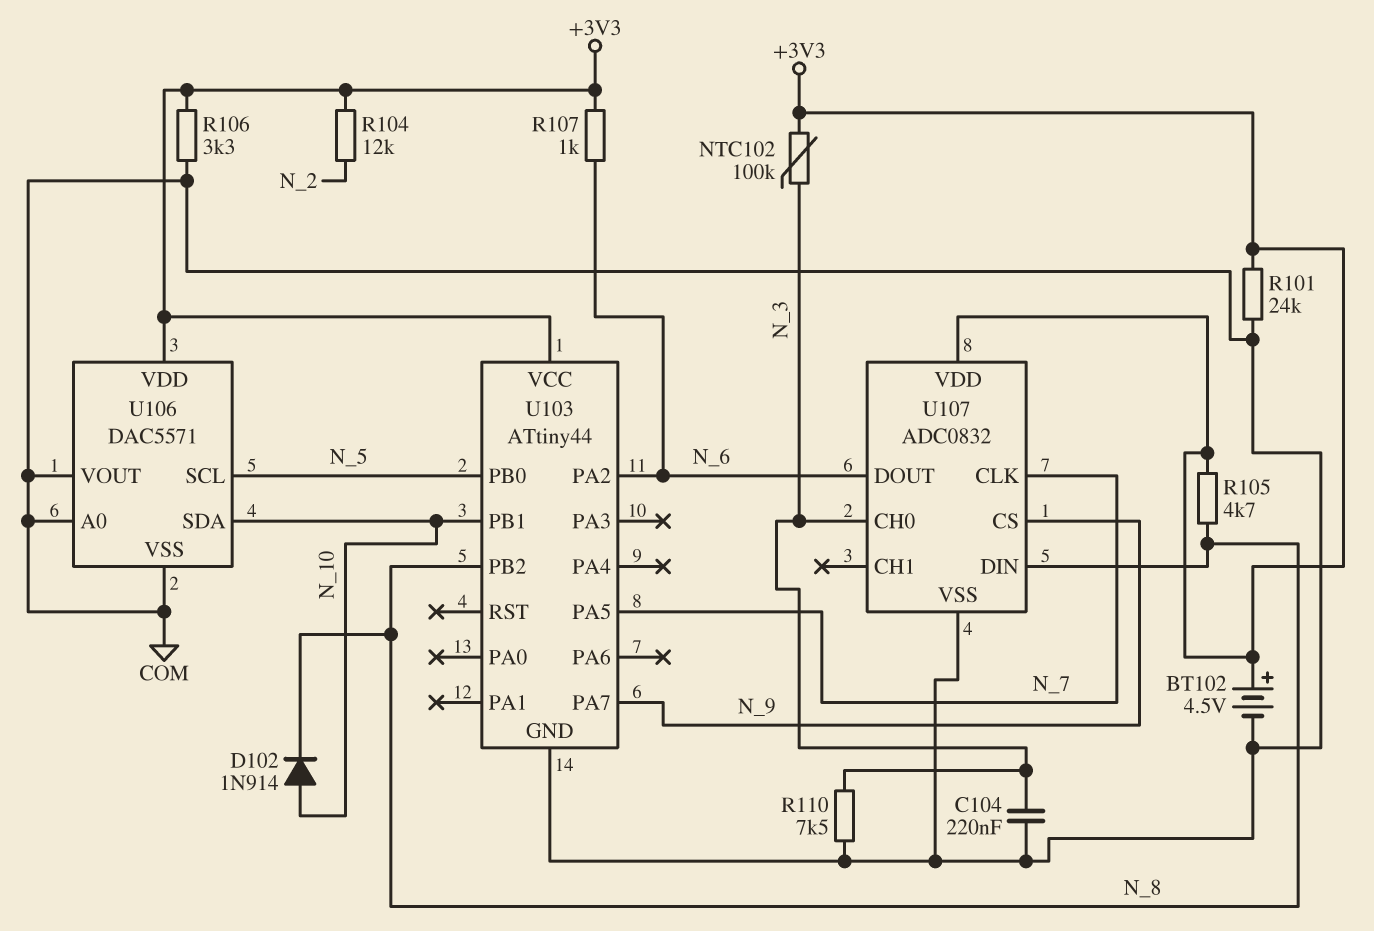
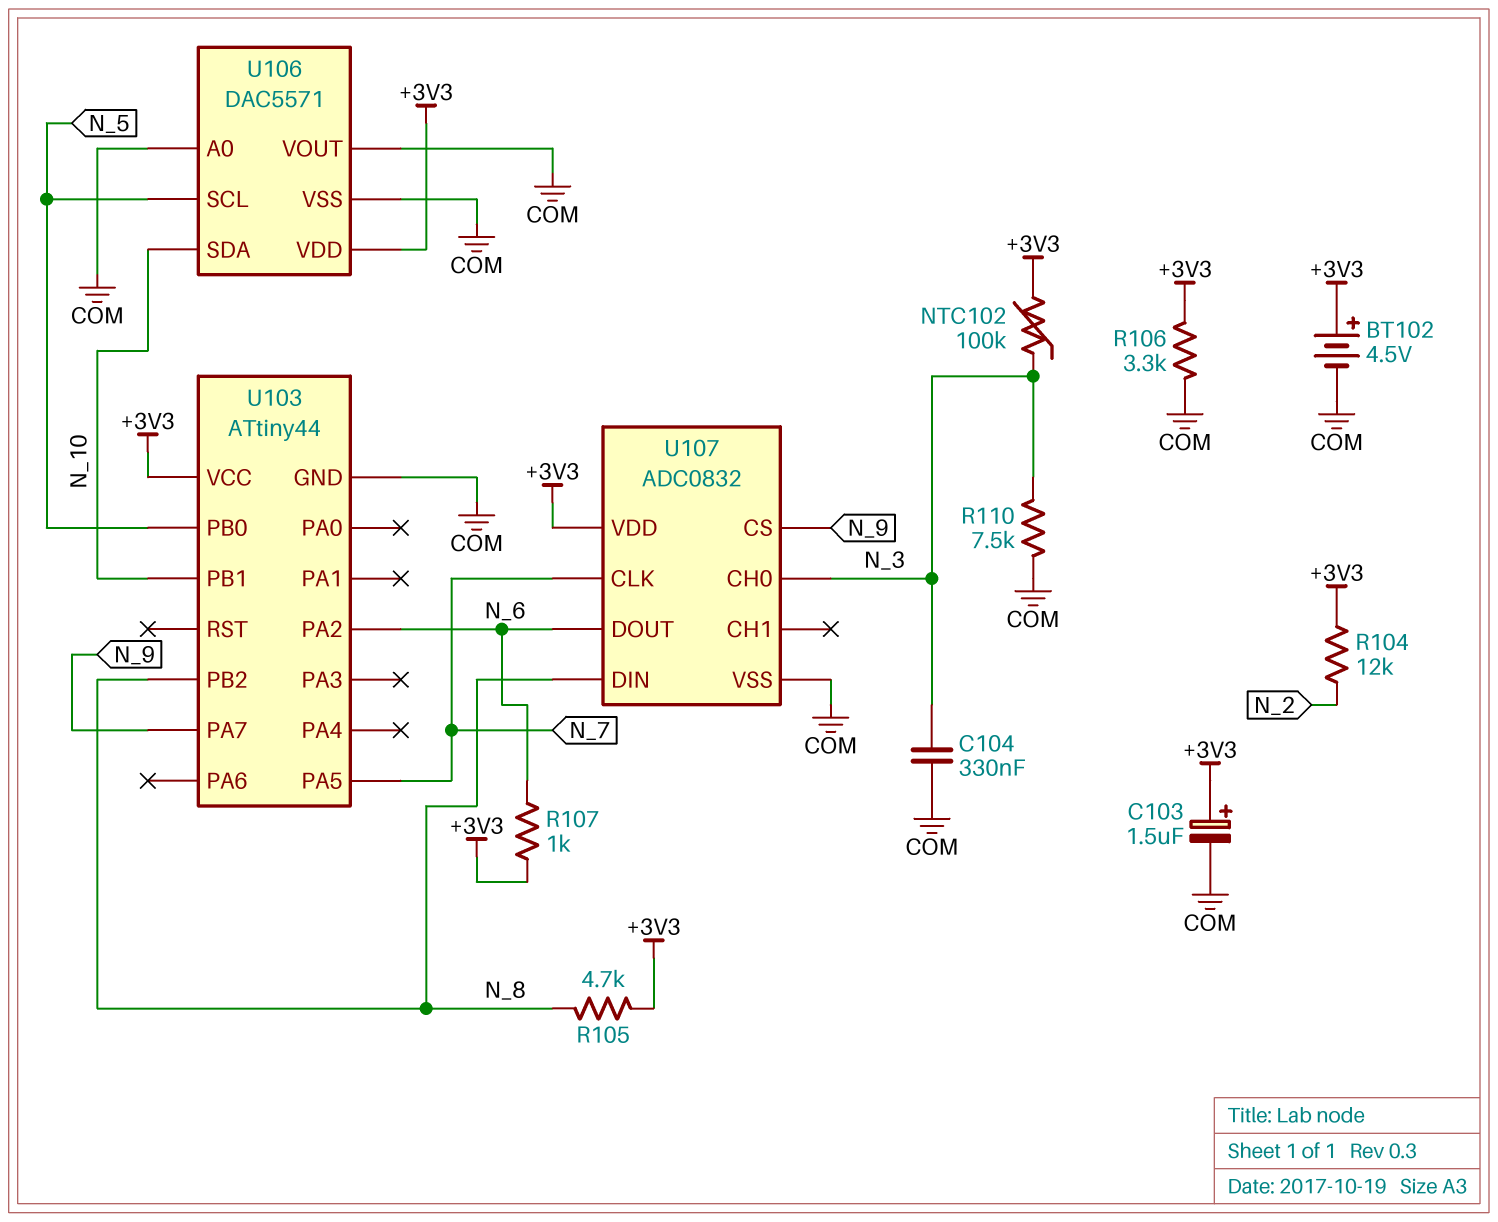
C103: none -> 1.5uF (plus +3V3, minus COM)
C104: 220nF (COM, N_3) -> 330nF (COM, N_3)
D102: diode 1N914 (A N_10, K N_8) -> none
R101: 24k (+3V3, COM) -> none

